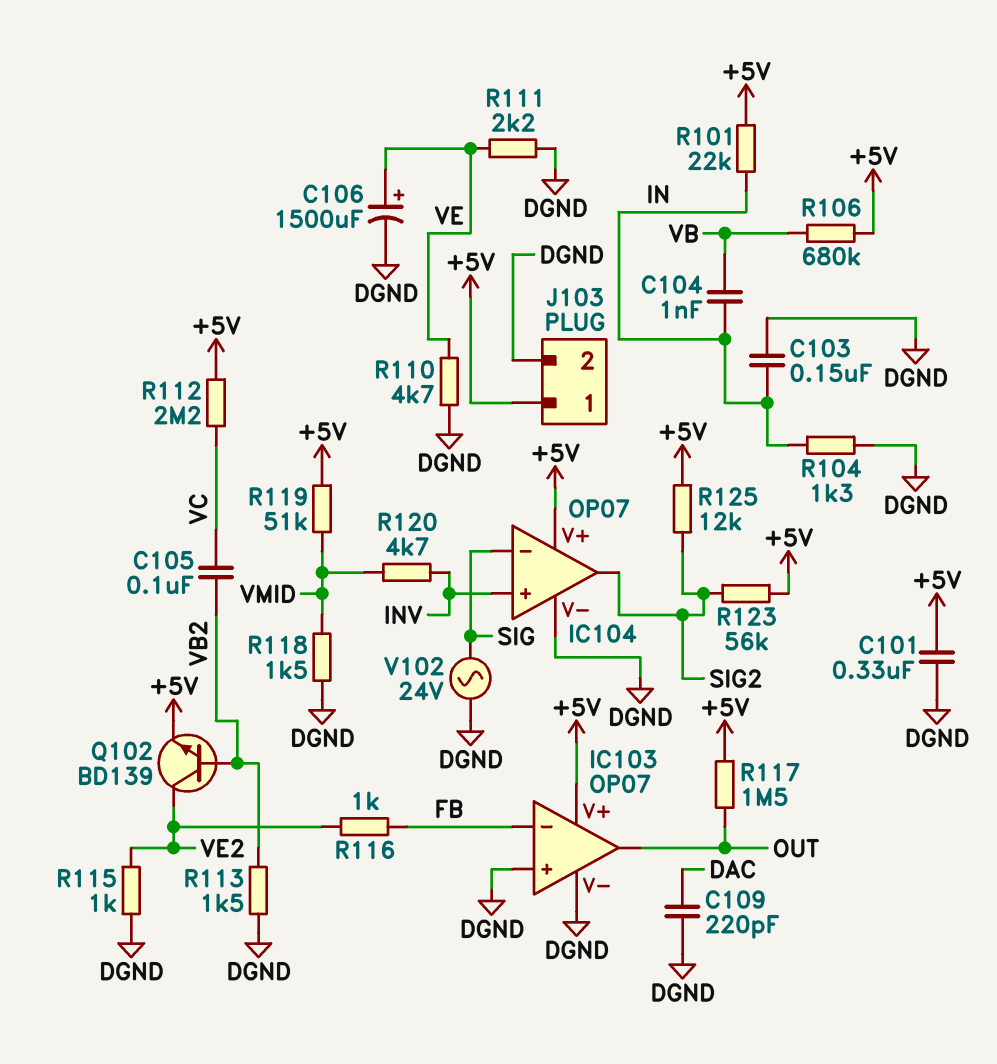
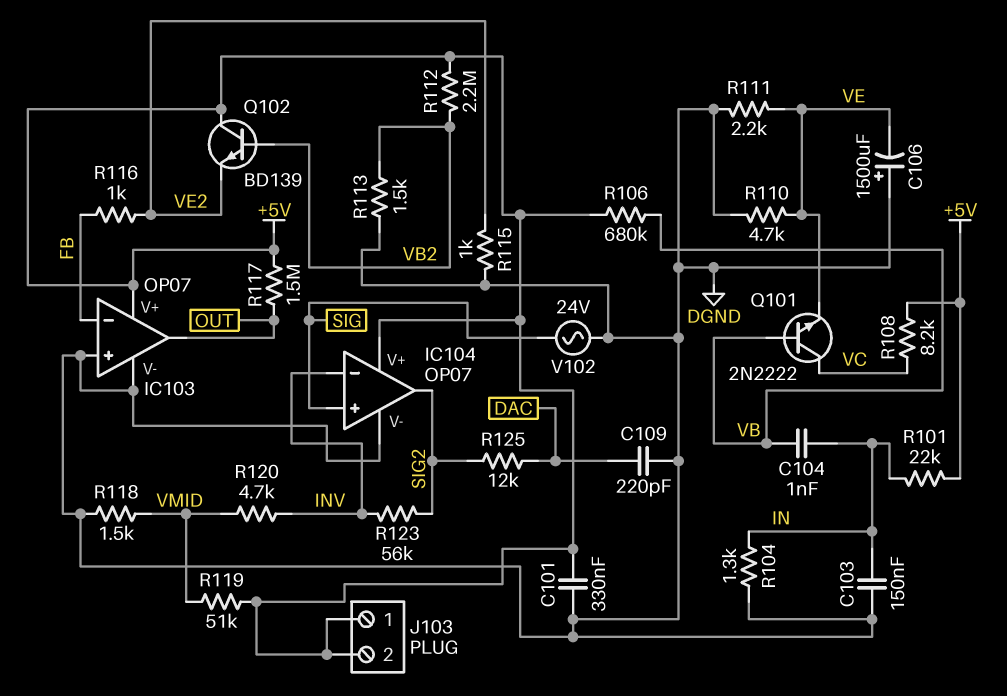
C105: 100nF (VB2, VC) -> none
C106: 1500uF (plus VE, minus DGND) -> 1500uF (plus DGND, minus VE)
IC104 pin in+: INV -> SIG
IC104 pin in-: SIG -> INV
J103 pin 2: DGND -> +5V
Q101: none -> NPN 2N2222 (B VB, C VC, E VE)
Q102: NPN BD139 (B VB2, C VE2, E +5V) -> NPN BD139 (B VB2, C +5V, E VE2)
R108: none -> 8.2k (+5V, VC)
R112: 2.2M (+5V, VC) -> 2.2M (+5V, VB2)
R123: 56k (+5V, SIG2) -> 56k (INV, SIG2)
R125: 12k (+5V, SIG2) -> 12k (DAC, SIG2)

